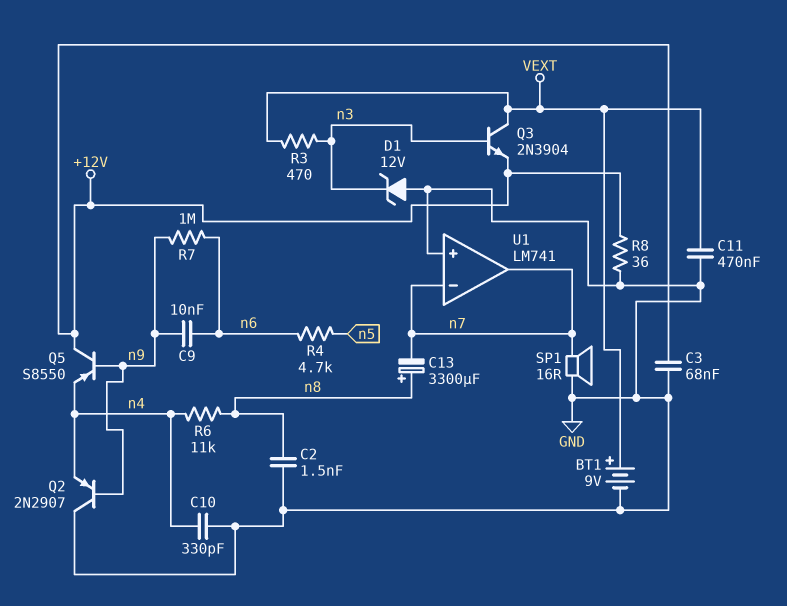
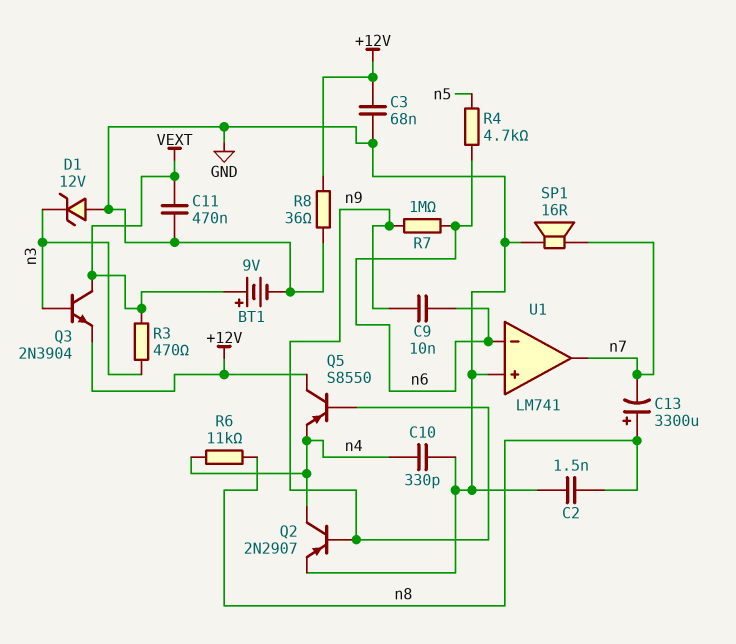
Q2: PNP 2N2907 (B n9, C GND, E n4) -> PNP 2N2907 (B n9, C n4, E GND)
U1 pin in-: n7 -> n6

